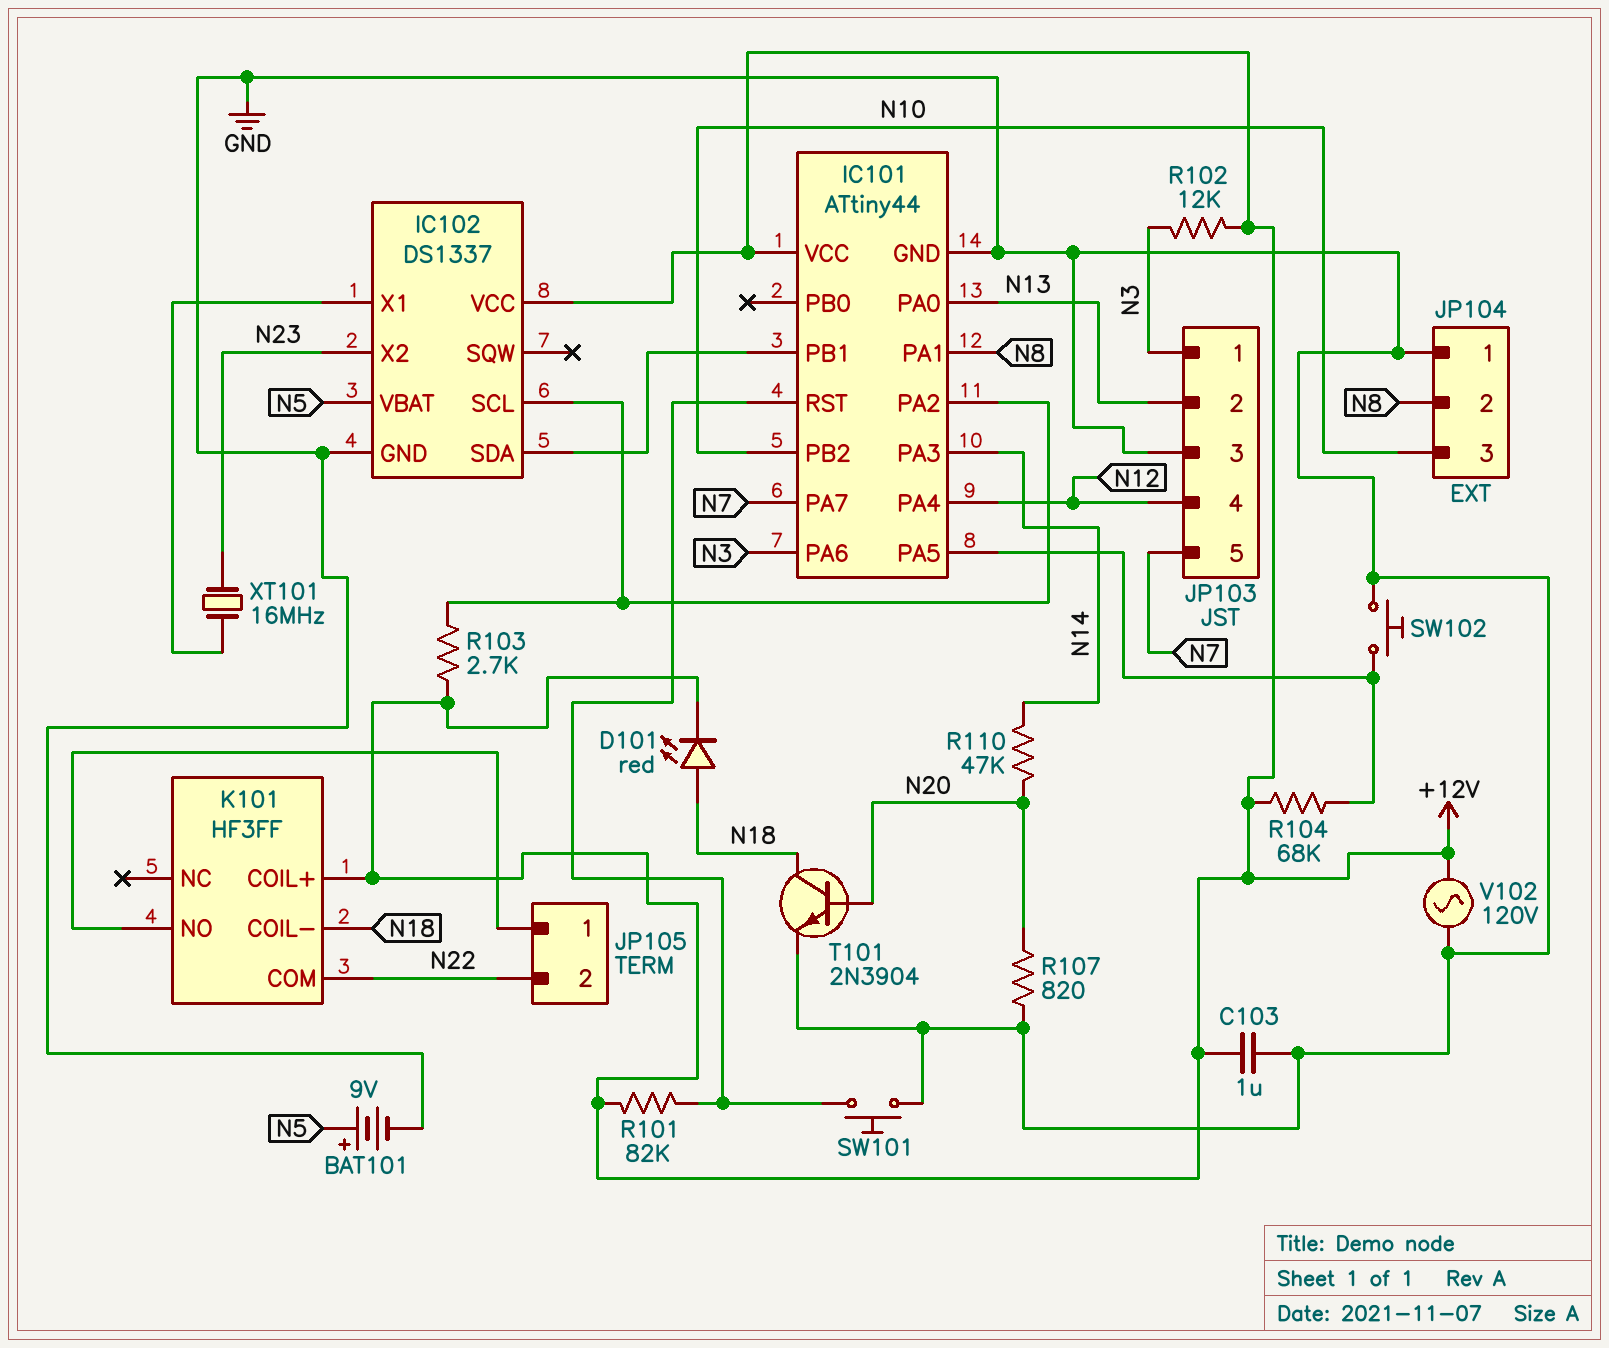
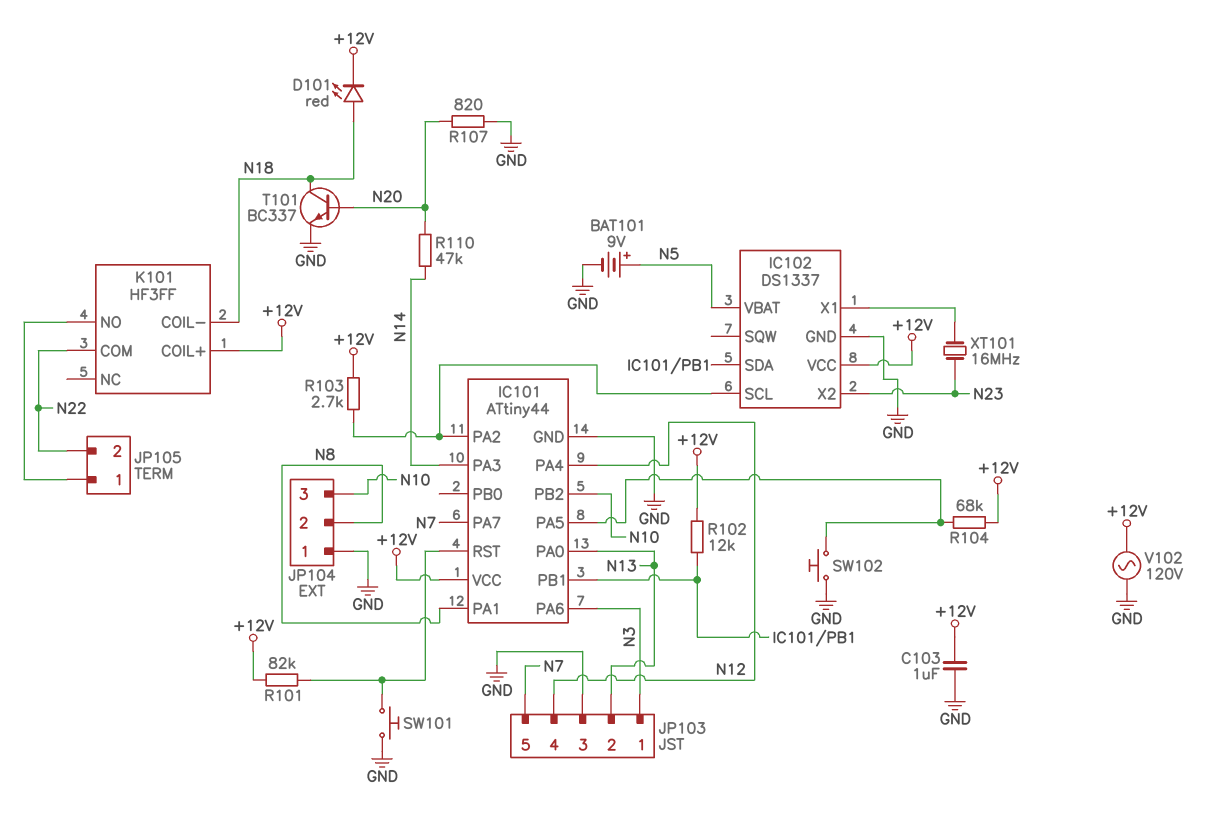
R102: 12k (+12V, N3) -> 12k (+12V, IC101/PB1)
T101: NPN 2N3904 (B N20, C N18, E GND) -> NPN BC337 (B N20, C N18, E GND)

